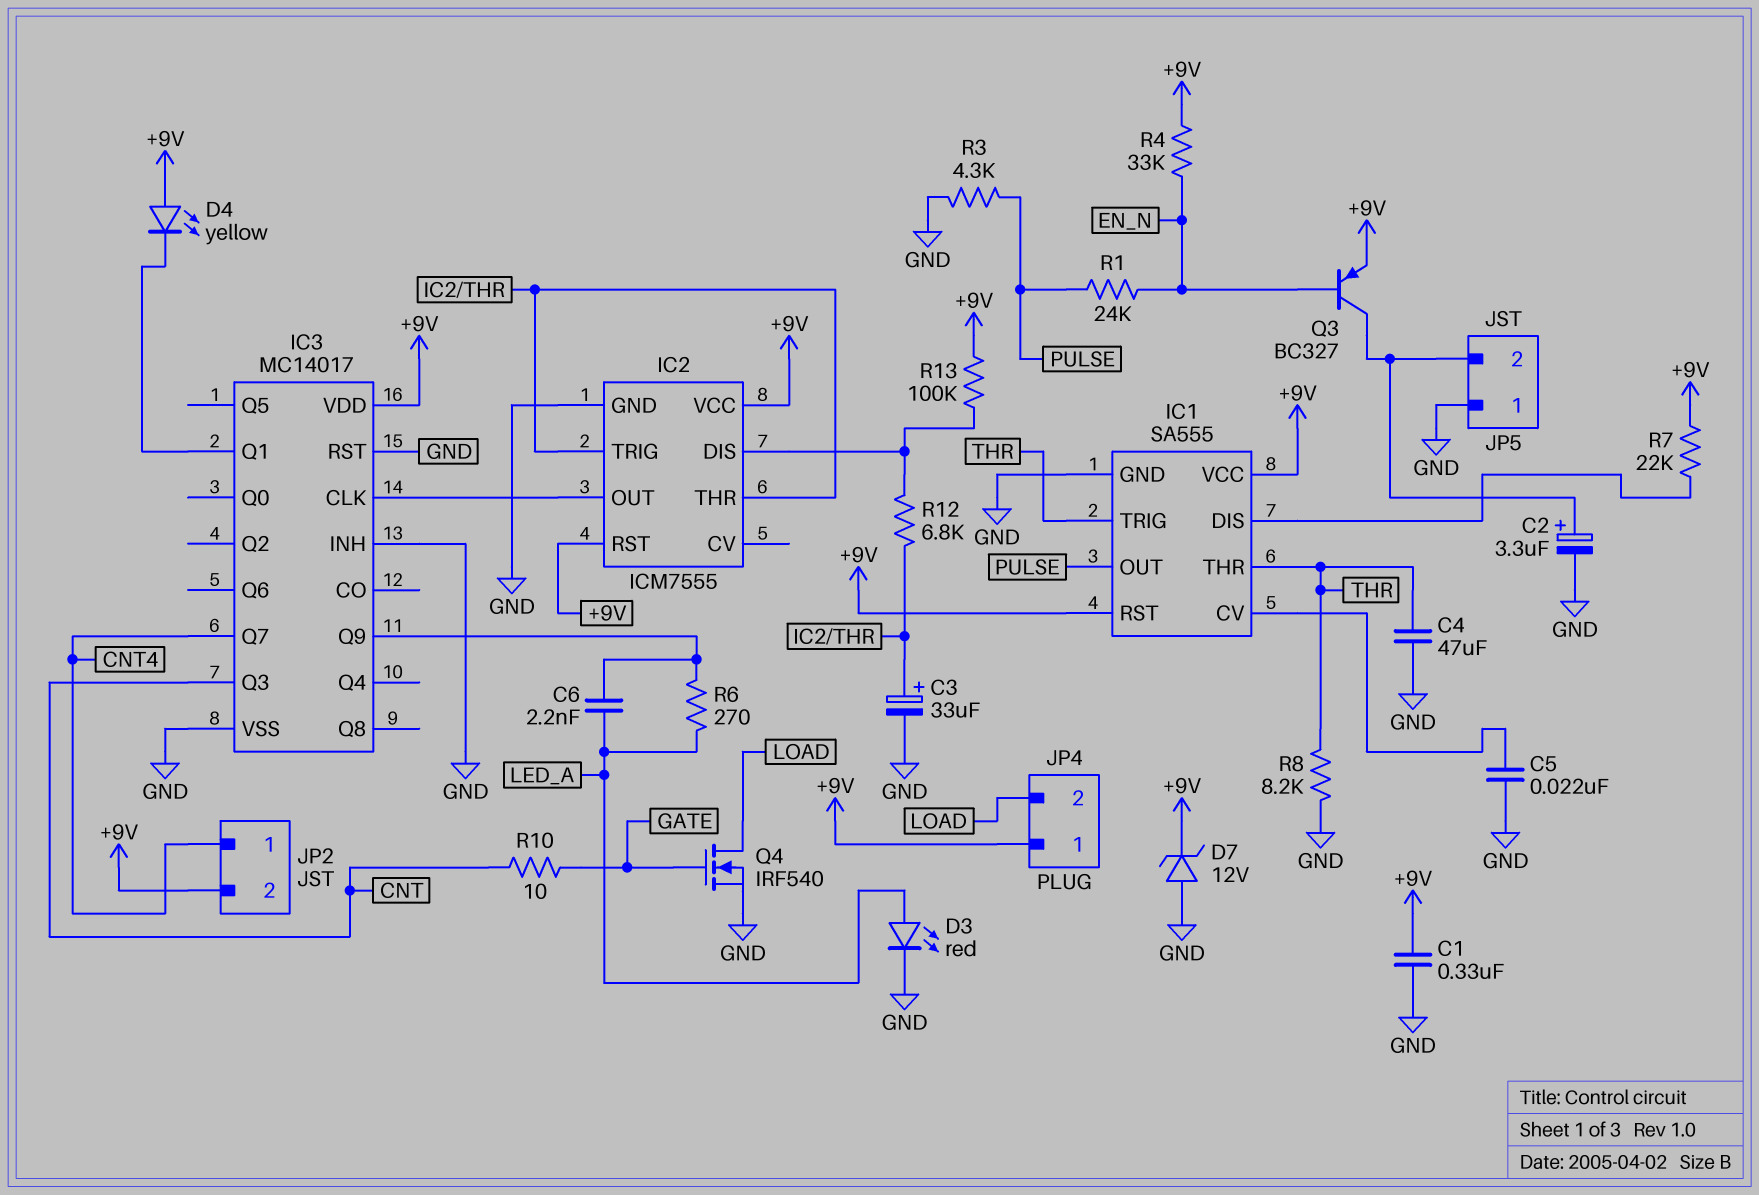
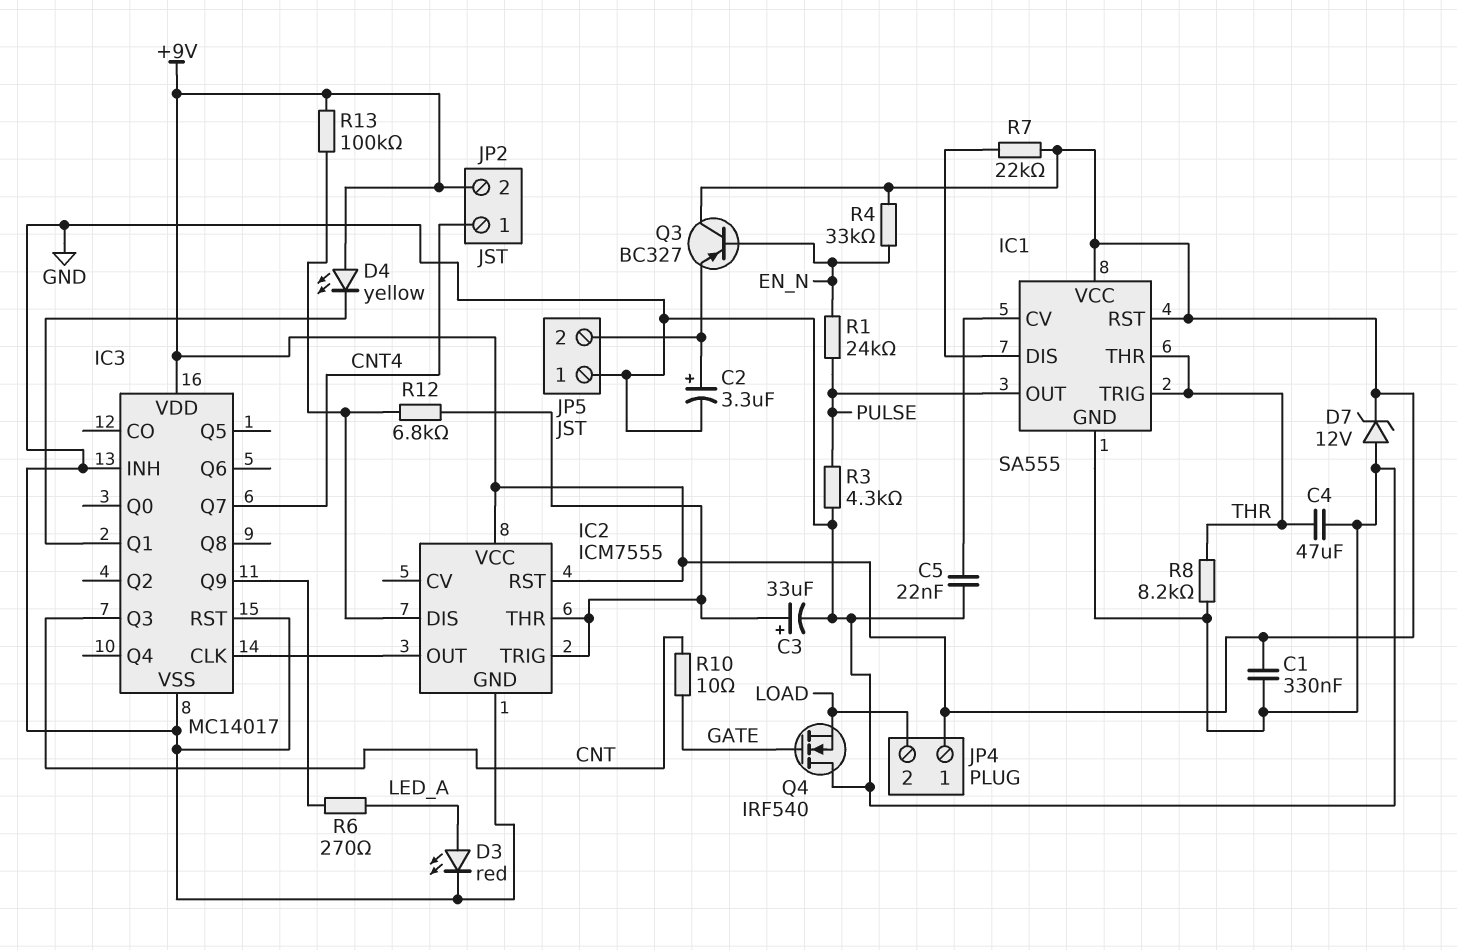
C6: 2.2nF (IC3/Q9, LED_A) -> none
Q3: PNP BC327 (B EN_N, C JP5/2, E +9V) -> PNP BC327 (B EN_N, C +9V, E JP5/2)
Q4: NMOS IRF540 (G GATE, D LOAD, S GND) -> NMOS IRF540 (G GATE, D GND, S LOAD)

